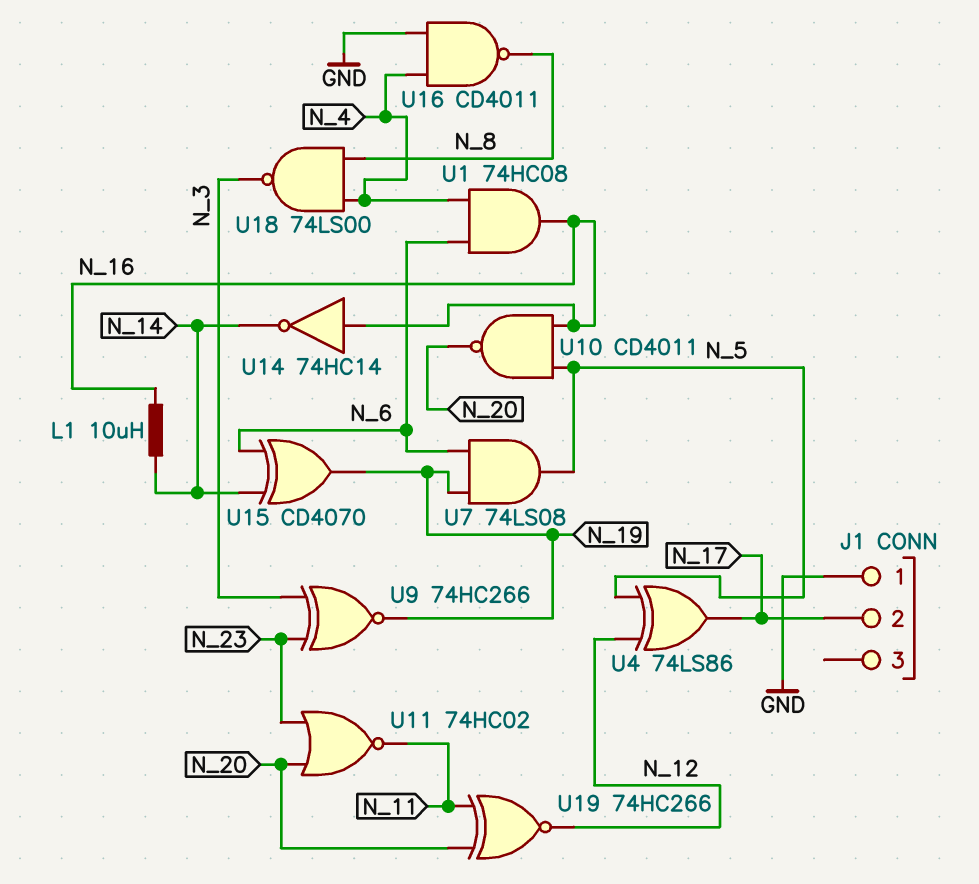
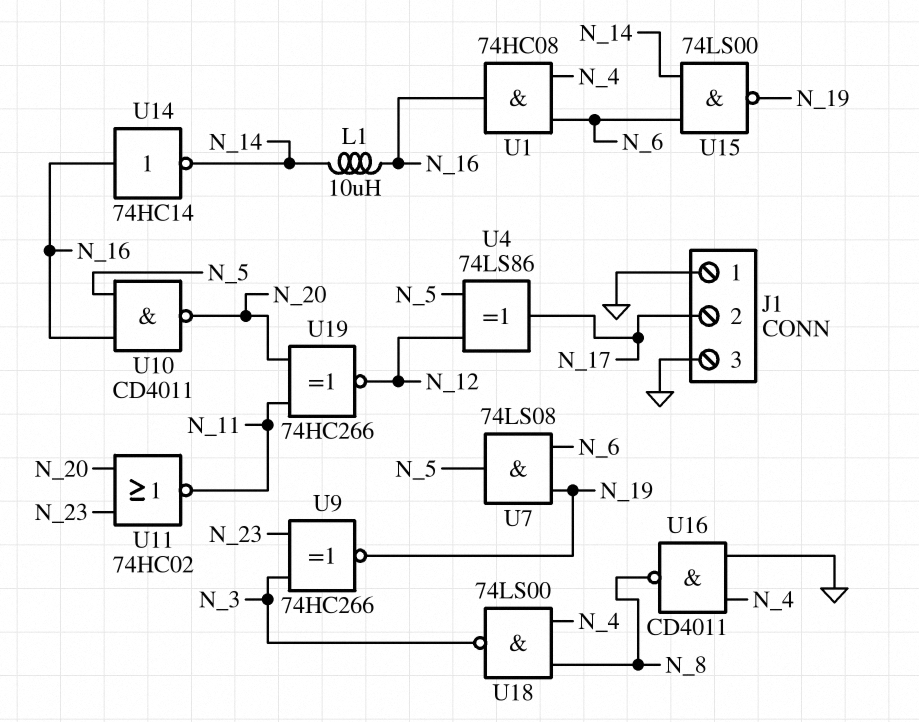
J1 pin 3: none -> GND
U15: XOR CD4070 (in N_6, in N_14, out N_19) -> NAND 74LS00 (in N_6, in N_14, out N_19)

